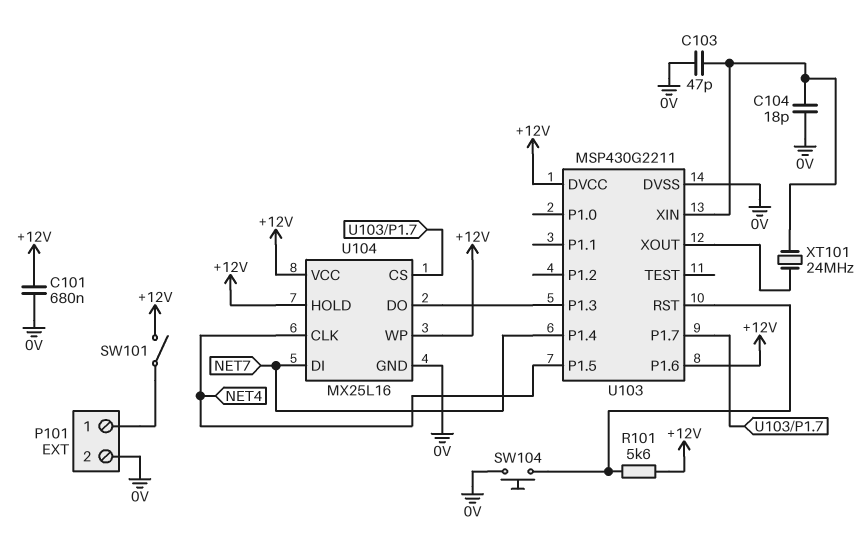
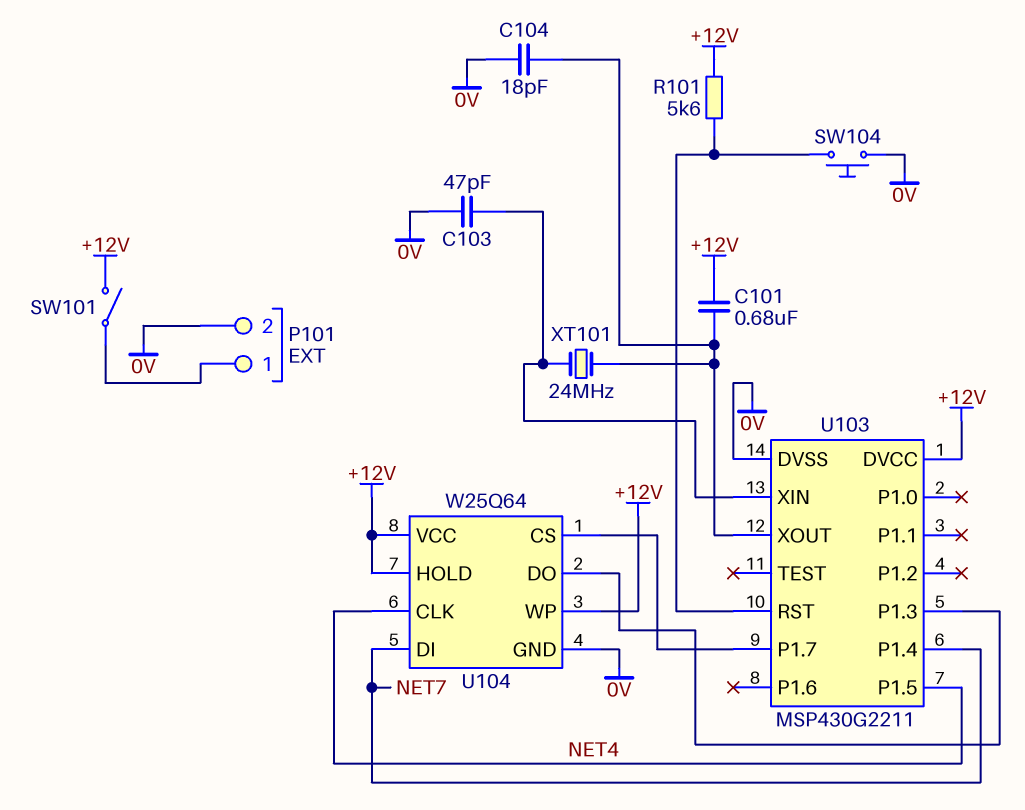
C101: 680nF (+12V, 0V) -> 680nF (+12V, U103/XOUT)
C104: 18pF (0V, U103/XIN) -> 18pF (0V, U103/XOUT)
U103 pin P1.6: +12V -> none
U104: MX25L16 -> W25Q64

